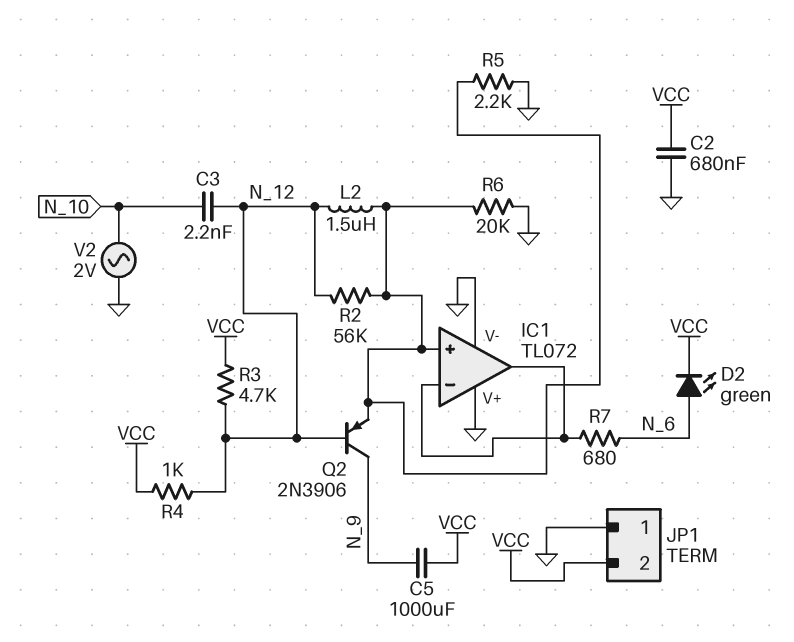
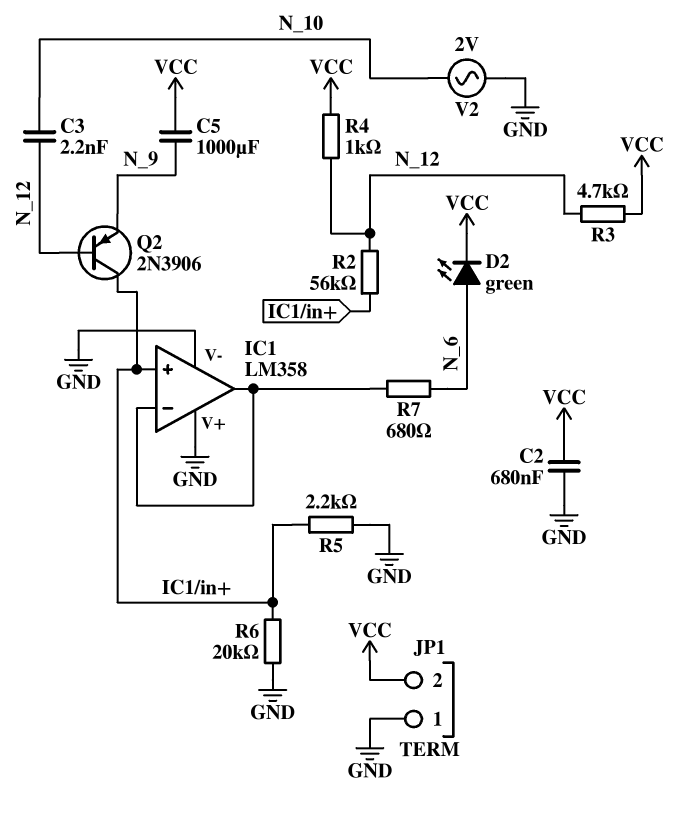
IC1: TL072 -> LM358
L2: 1.5uH (IC1/in+, N_12) -> none
Q2: PNP 2N3906 (B N_12, C N_9, E IC1/in+) -> PNP 2N3906 (B N_12, C IC1/in+, E N_9)

